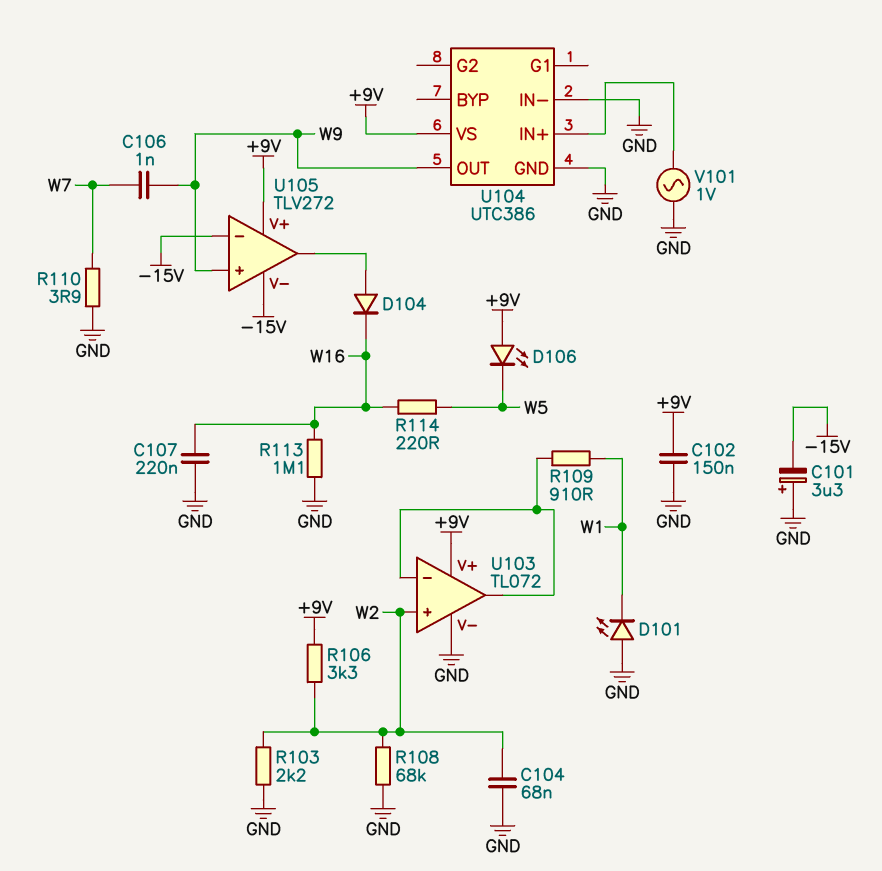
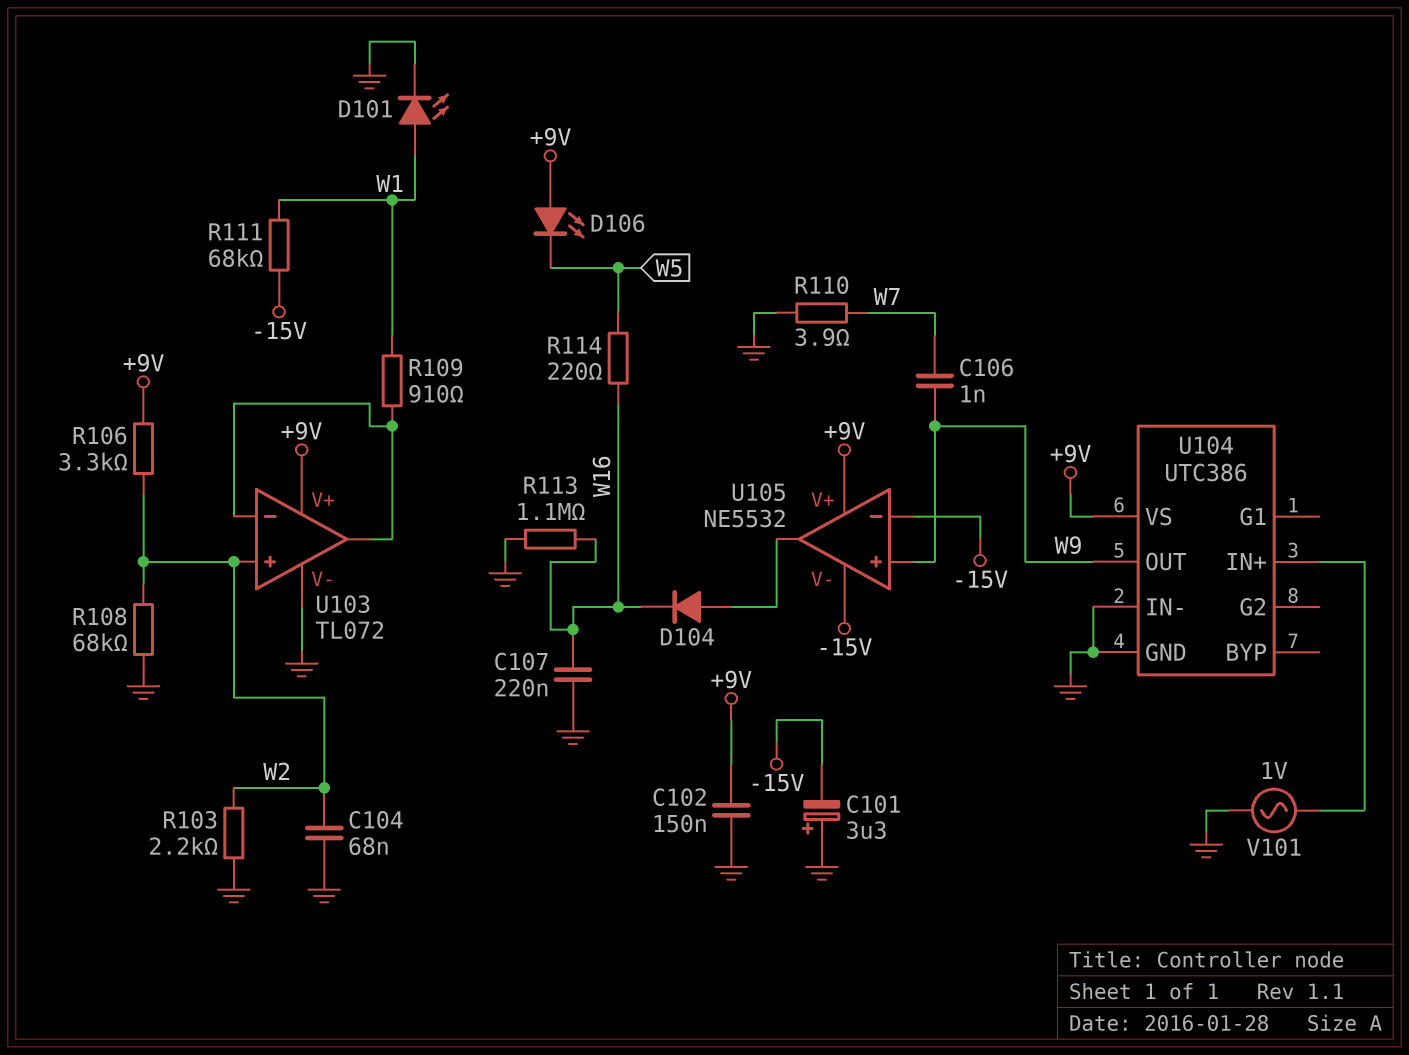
D101: LED (A GND, K W1) -> LED (A W1, K GND)
R111: none -> 68k (-15V, W1)
U105: TLV272 -> NE5532

